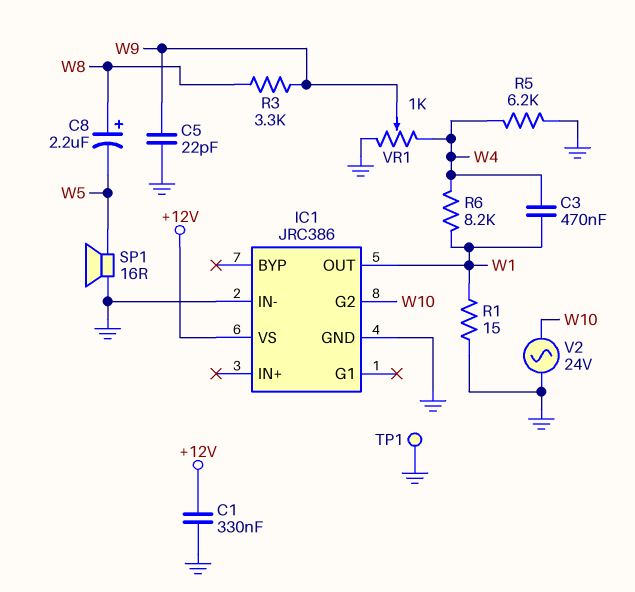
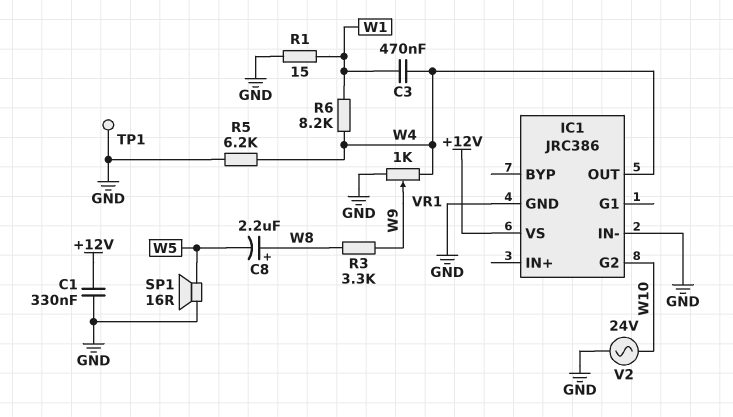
C5: 22pF (GND, W9) -> none
IC1 pin OUT: W1 -> W4

